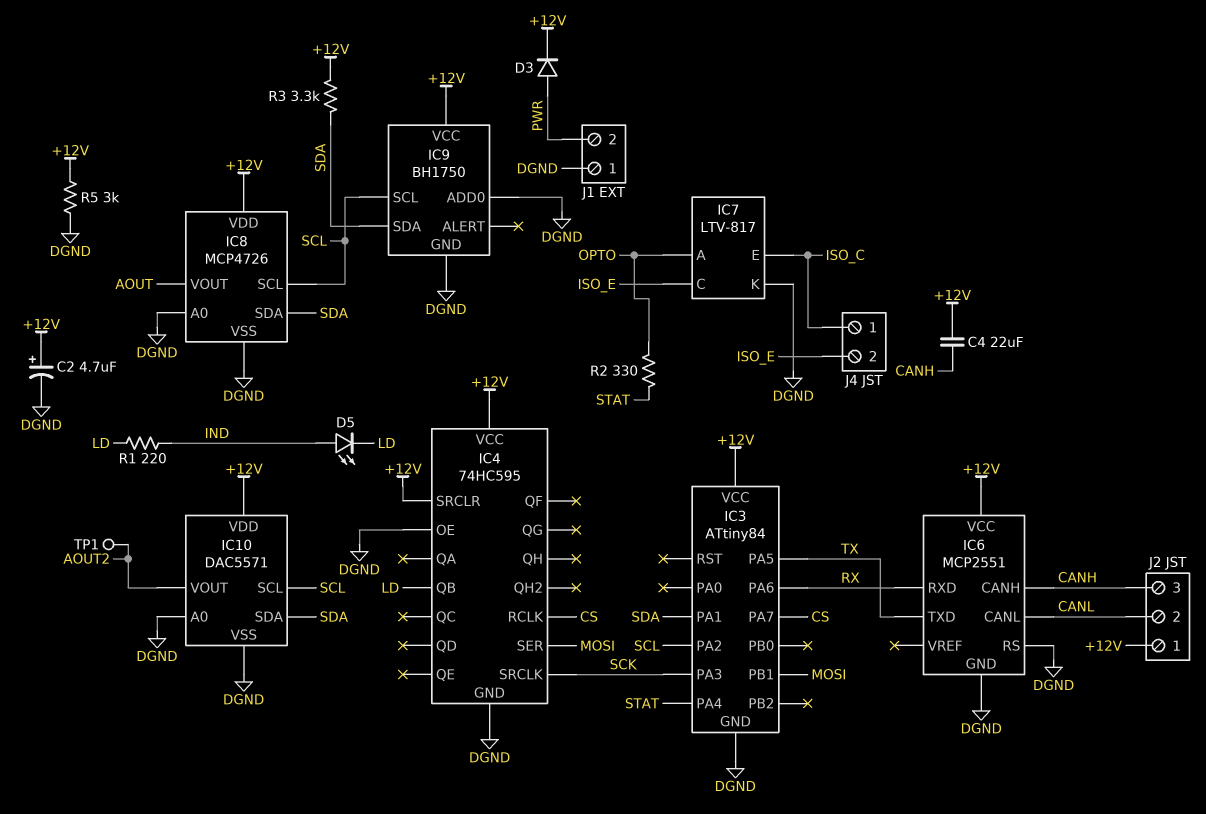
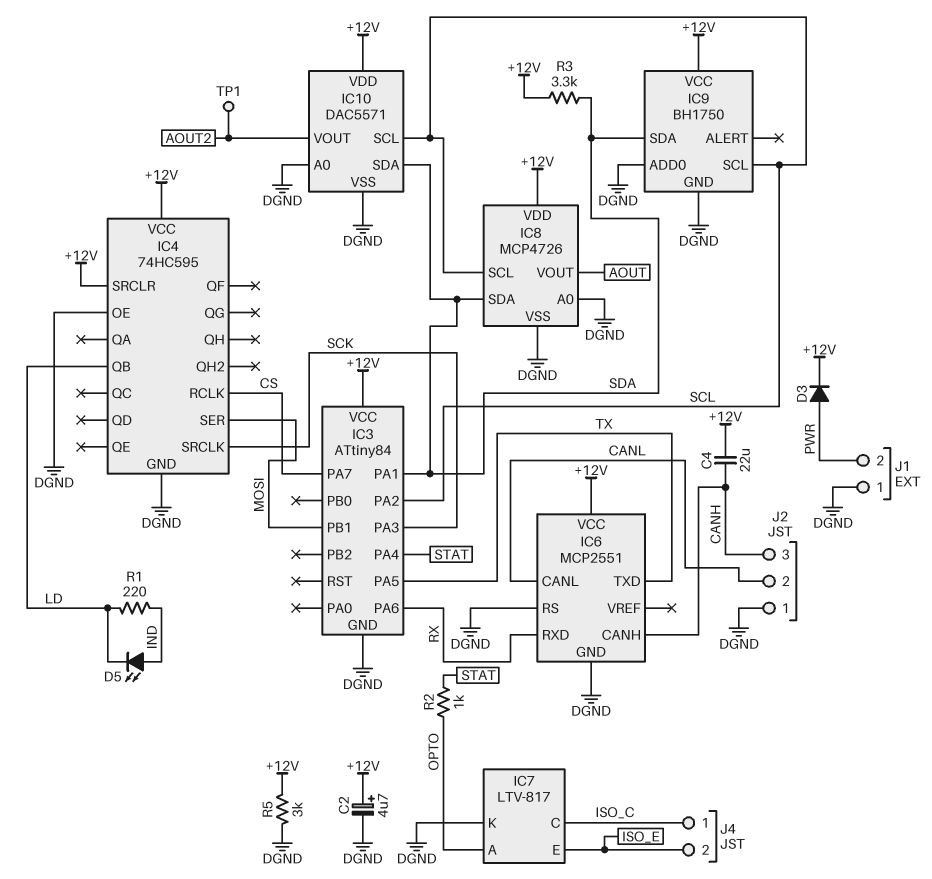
IC7 pin C: ISO_E -> ISO_C
IC7 pin E: ISO_C -> ISO_E
J2 pin 1: +12V -> DGND
R2: 330 (OPTO, STAT) -> 1k (OPTO, STAT)

